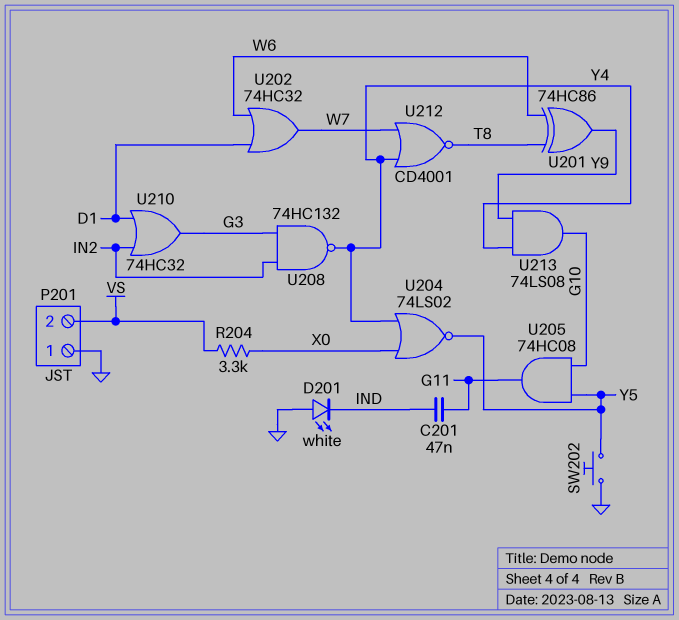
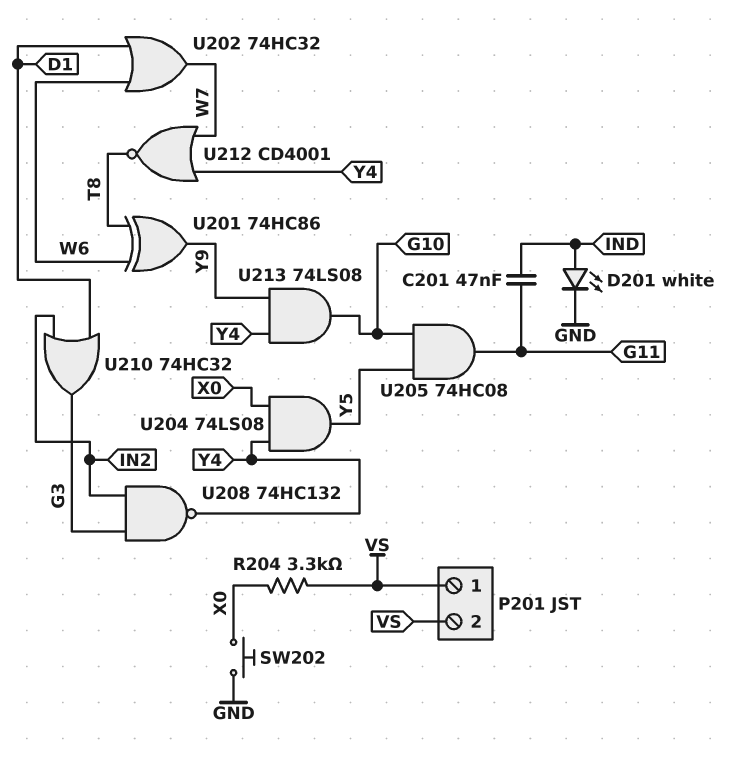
D201: LED white (A GND, K IND) -> LED white (A IND, K GND)
P201 pin 1: GND -> VS
SW202: button (GND, Y5) -> button (GND, X0)
U204: NOR 74LS02 (in X0, in Y4, out Y5) -> AND 74LS08 (in X0, in Y4, out Y5)

